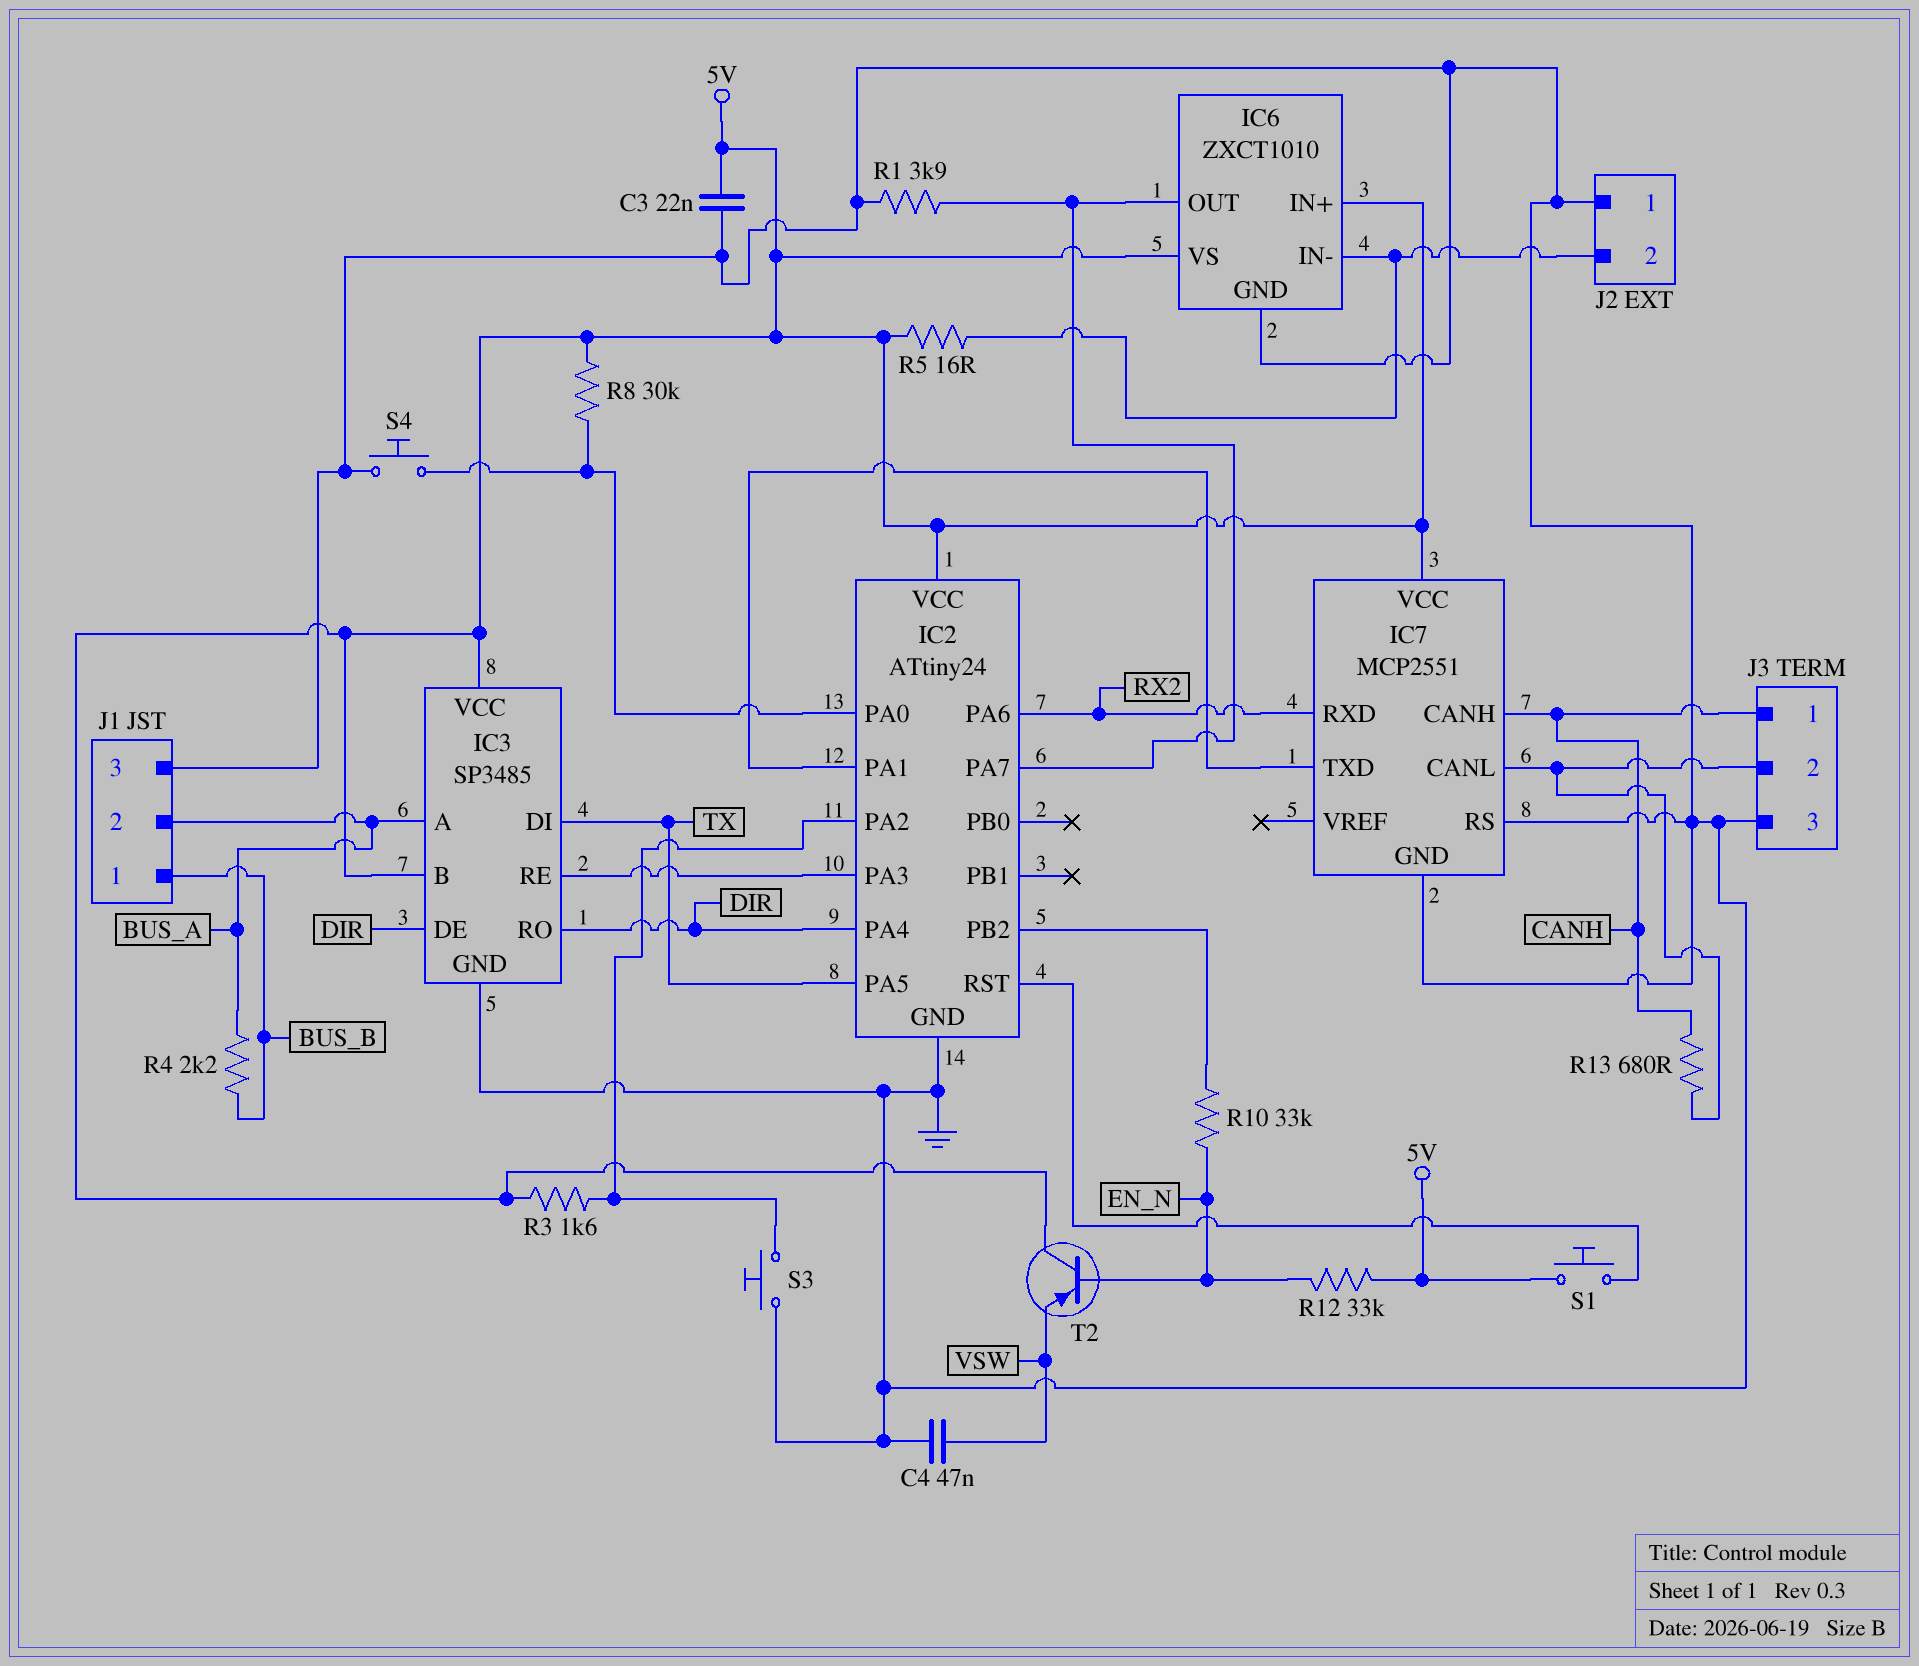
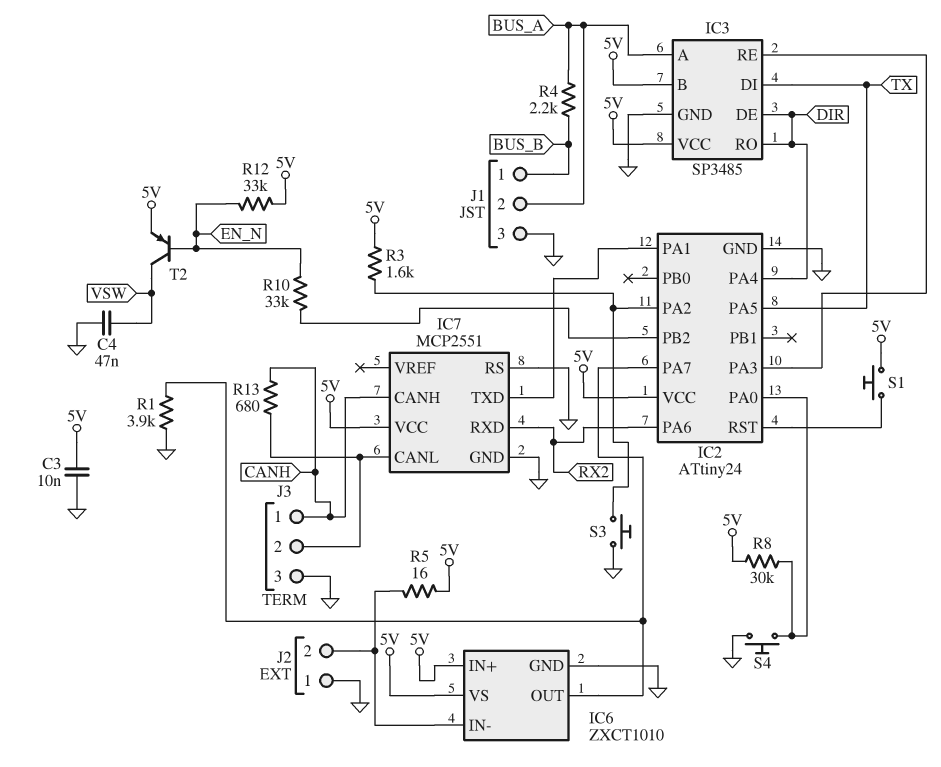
C3: 22nF (5V, GND) -> 10nF (5V, GND)
T2: PNP (B EN_N, C 5V, E VSW) -> PNP (B EN_N, C VSW, E 5V)

